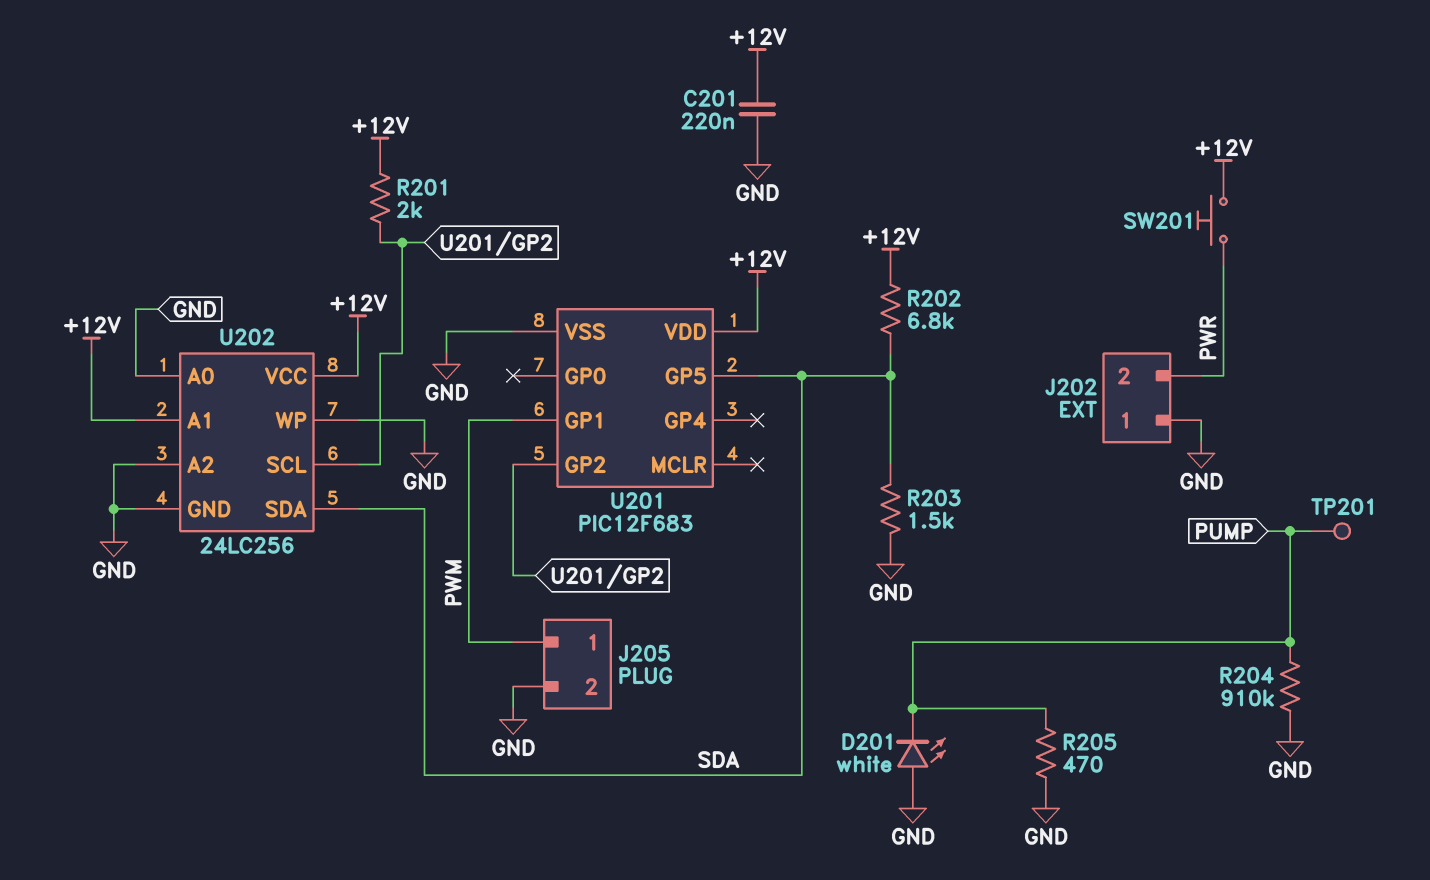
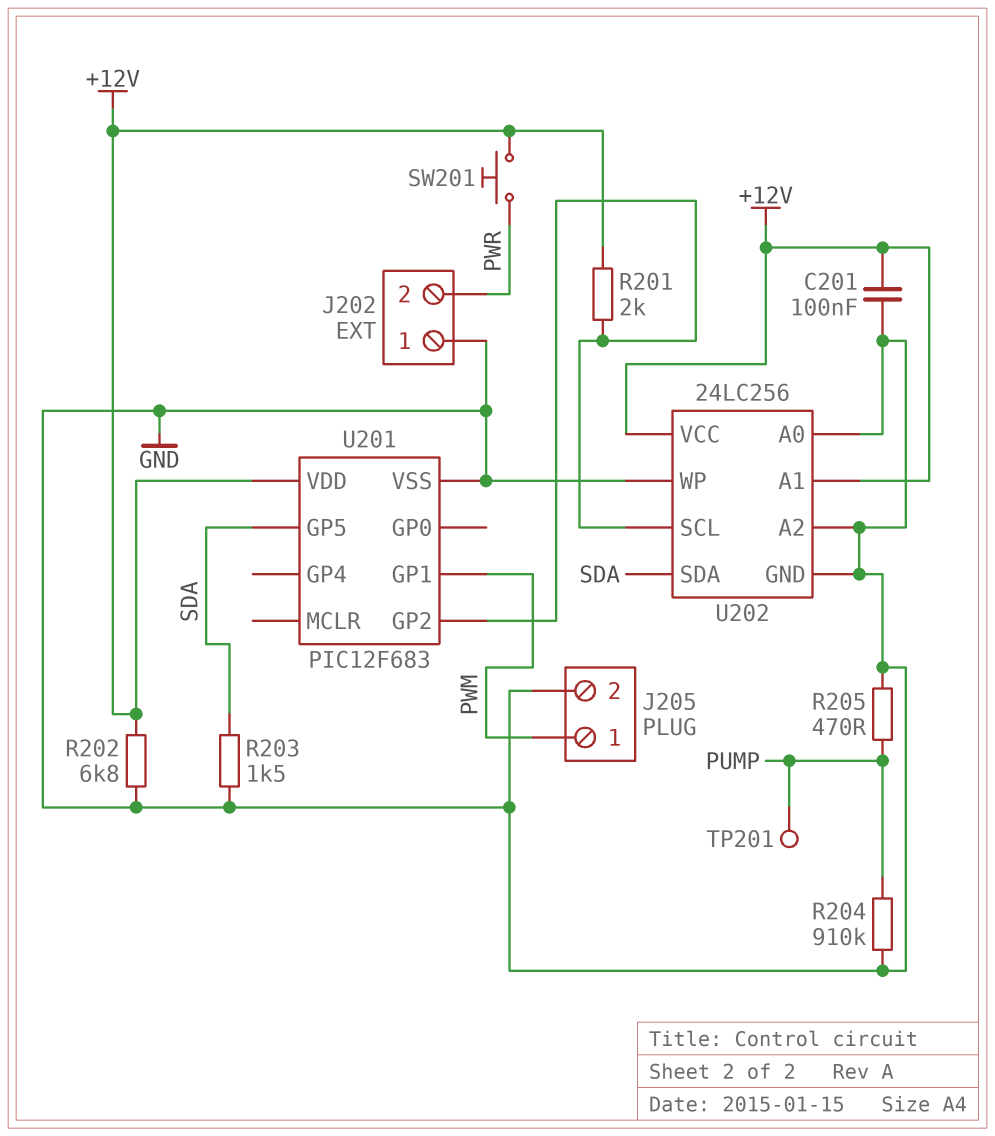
C201: 220nF (+12V, GND) -> 100nF (+12V, GND)
D201: LED white (A GND, K PUMP) -> none
R202: 6.8k (+12V, SDA) -> 6.8k (+12V, GND)

